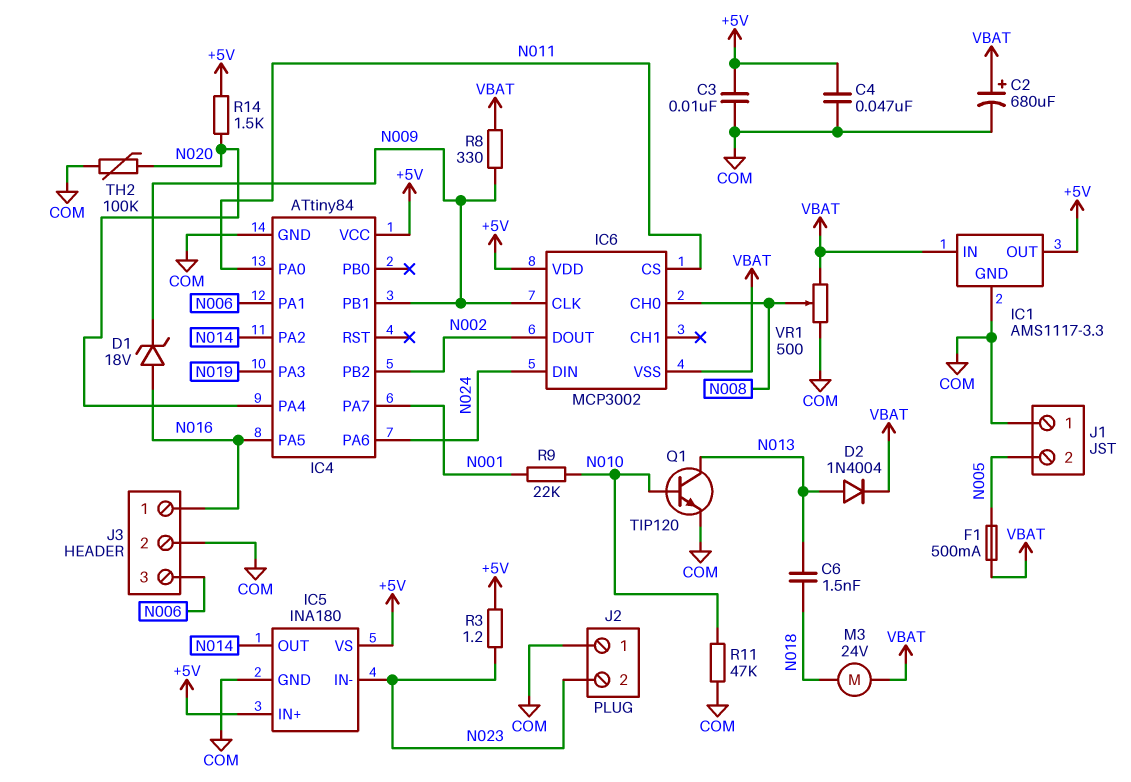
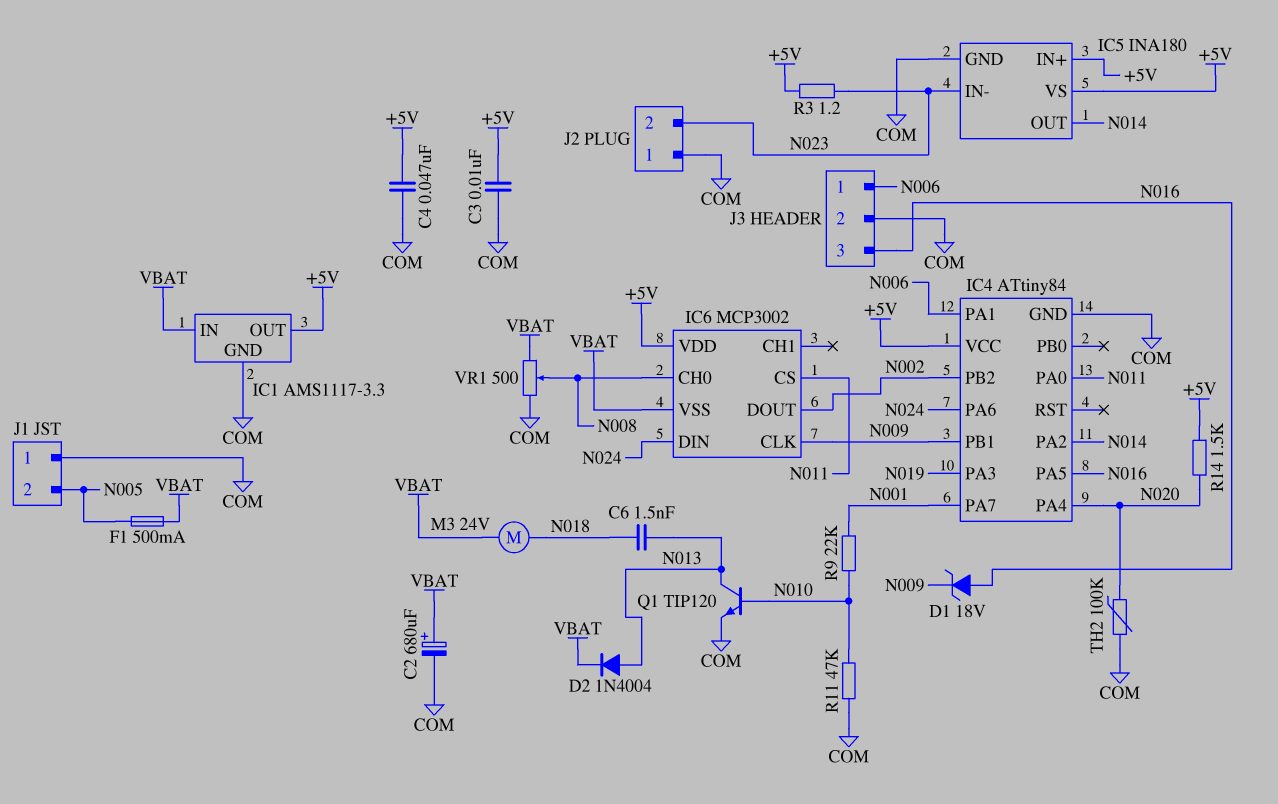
J3 pin 1: N016 -> N006
J3 pin 3: N006 -> N016
R8: 330 (N009, VBAT) -> none

